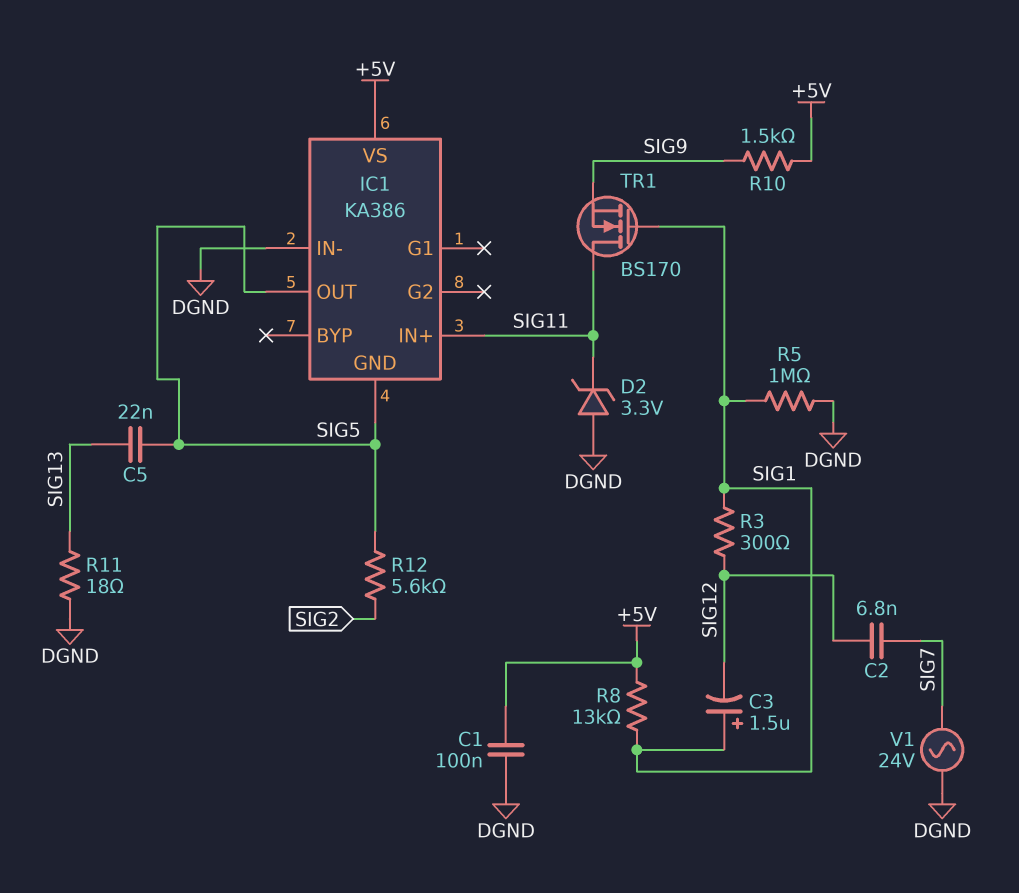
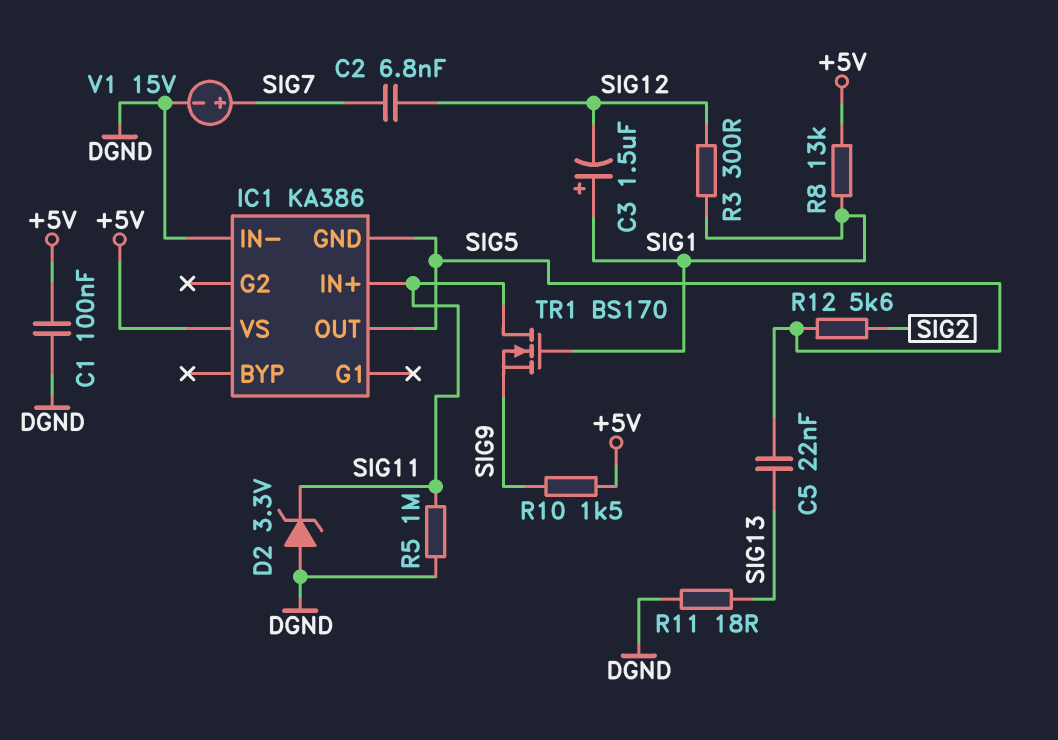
R5: 1M (DGND, SIG1) -> 1M (DGND, SIG11)
V1: AC 24V (DGND, SIG7) -> 15V (plus SIG7, minus DGND)

